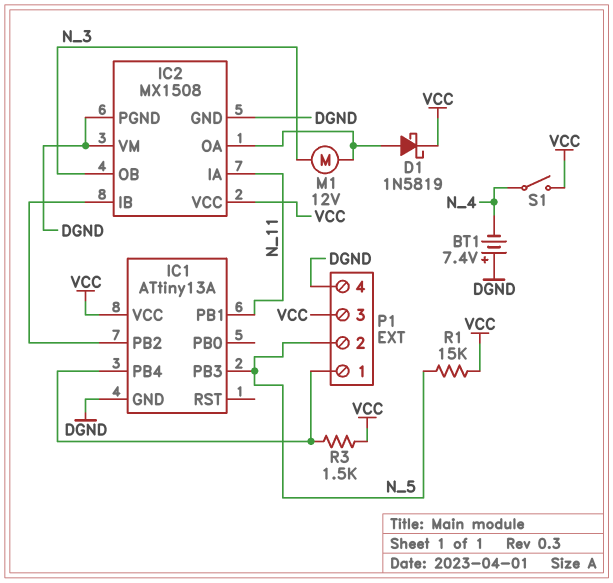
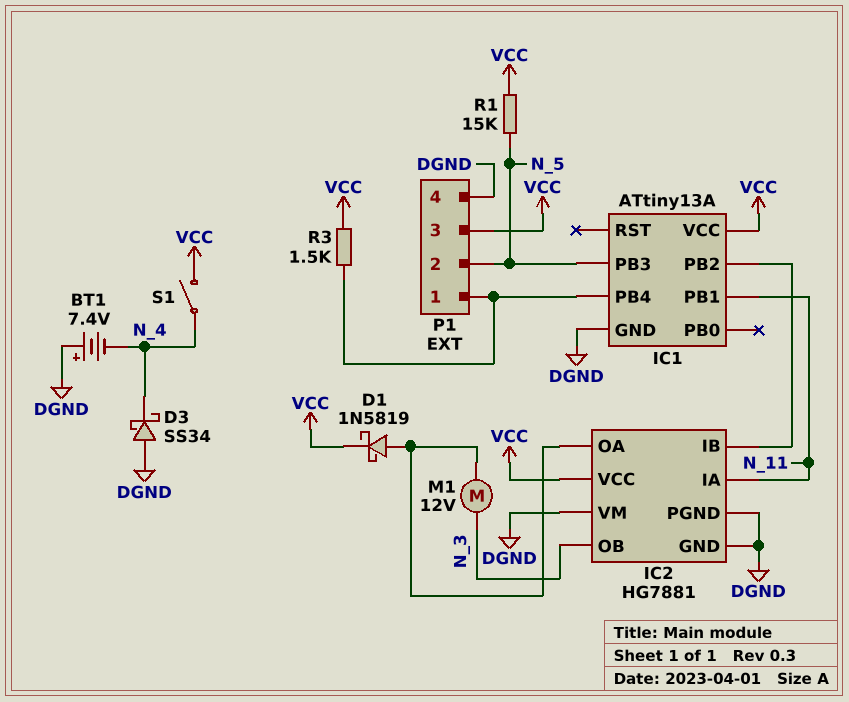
D3: none -> schottky SS34 (A DGND, K N_4)
IC2: MX1508 -> HG7881

